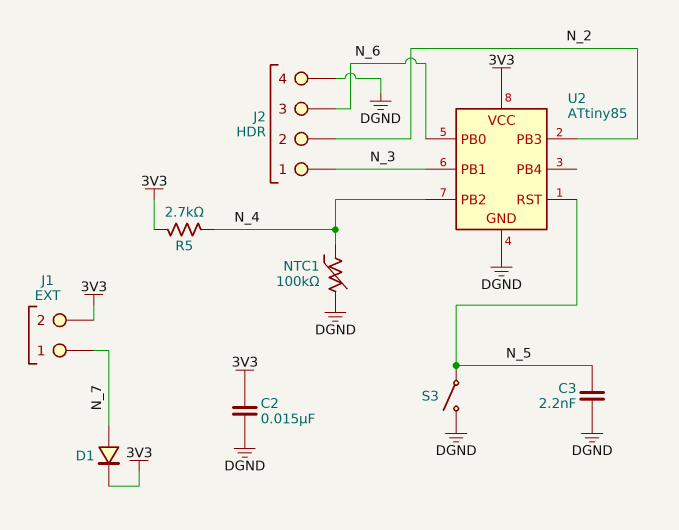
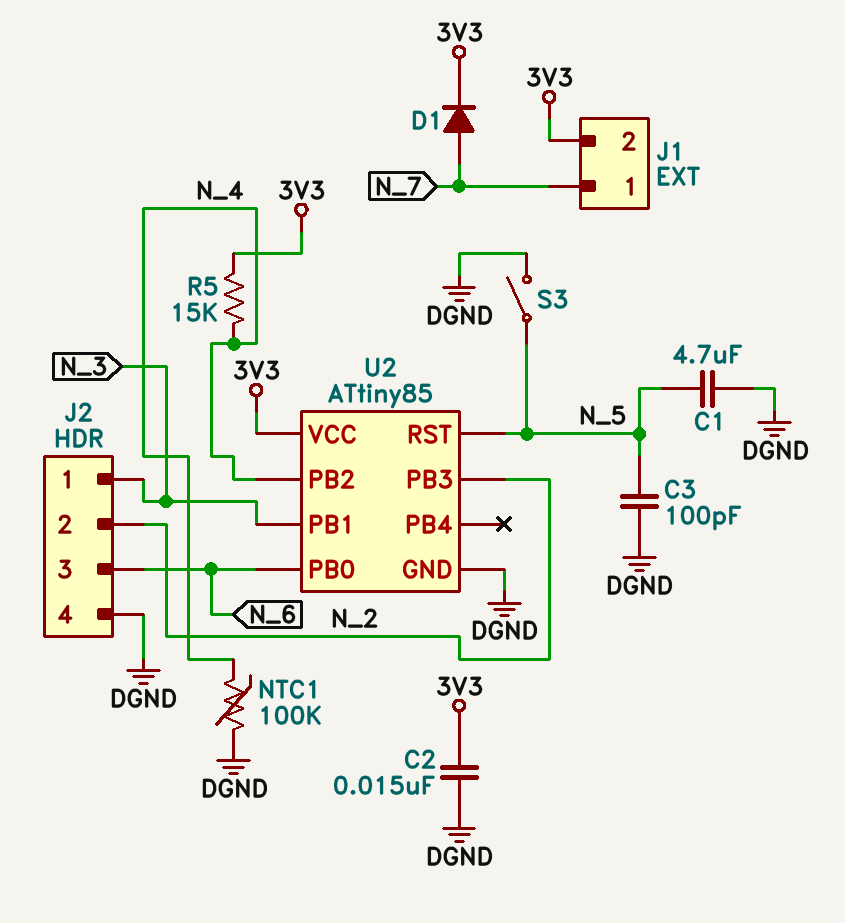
C1: none -> 4.7uF (DGND, N_5)
C3: 2.2nF (DGND, N_5) -> 100pF (DGND, N_5)
R5: 2.7k (3V3, N_4) -> 15k (3V3, N_4)

